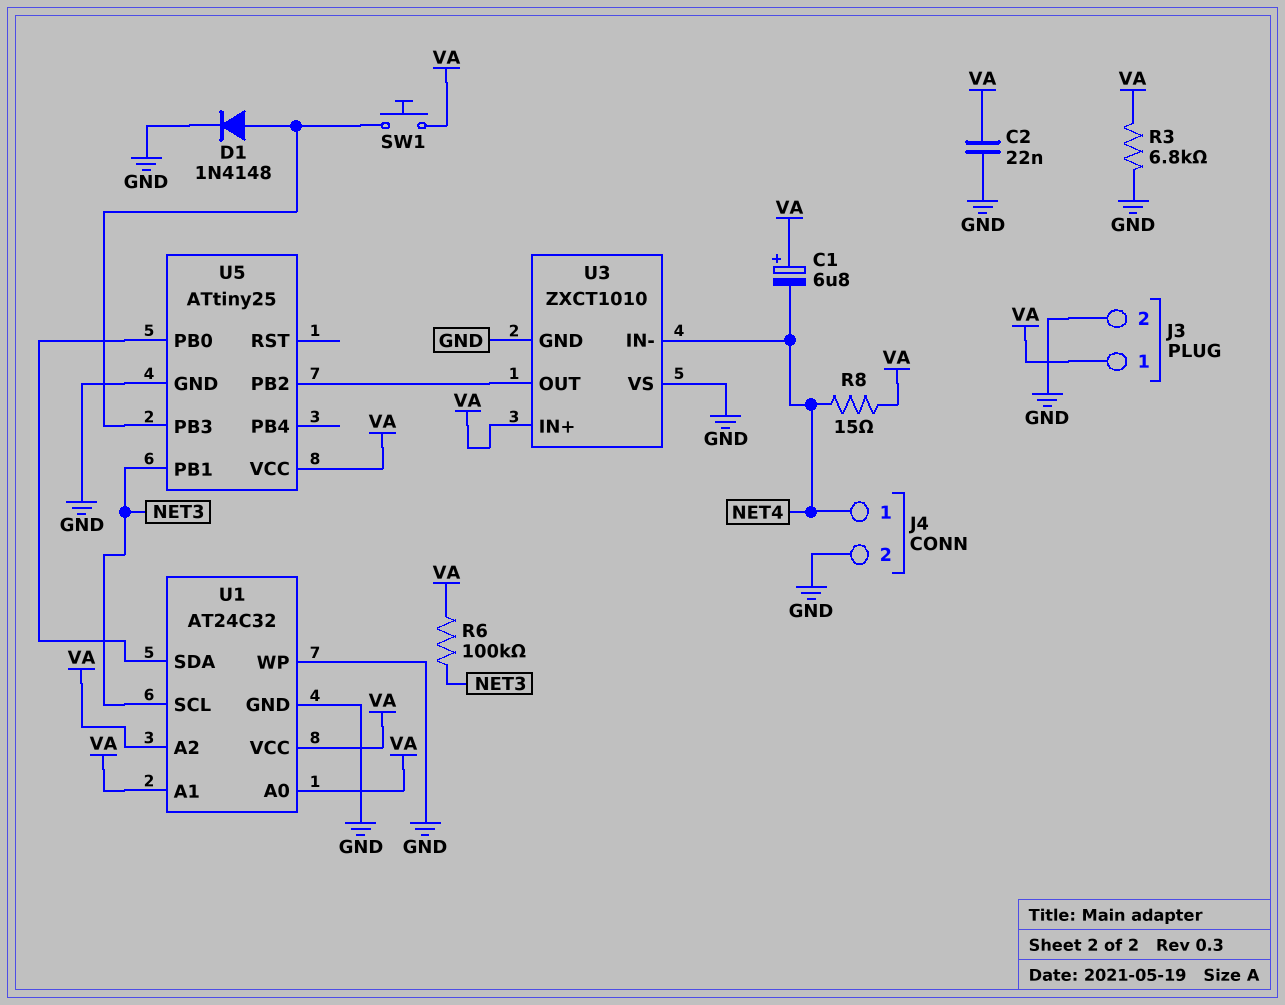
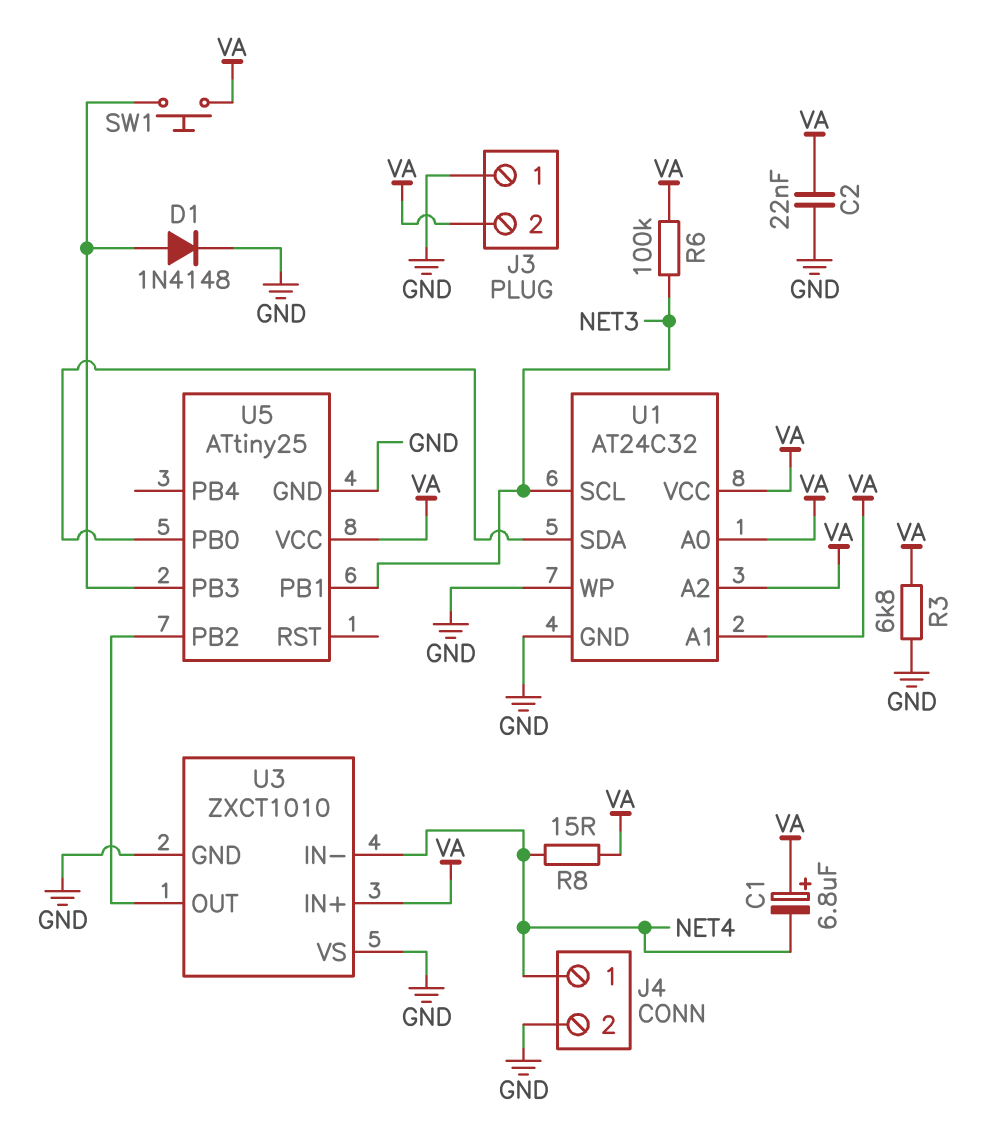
J3 pin 1: VA -> GND
J3 pin 2: GND -> VA

